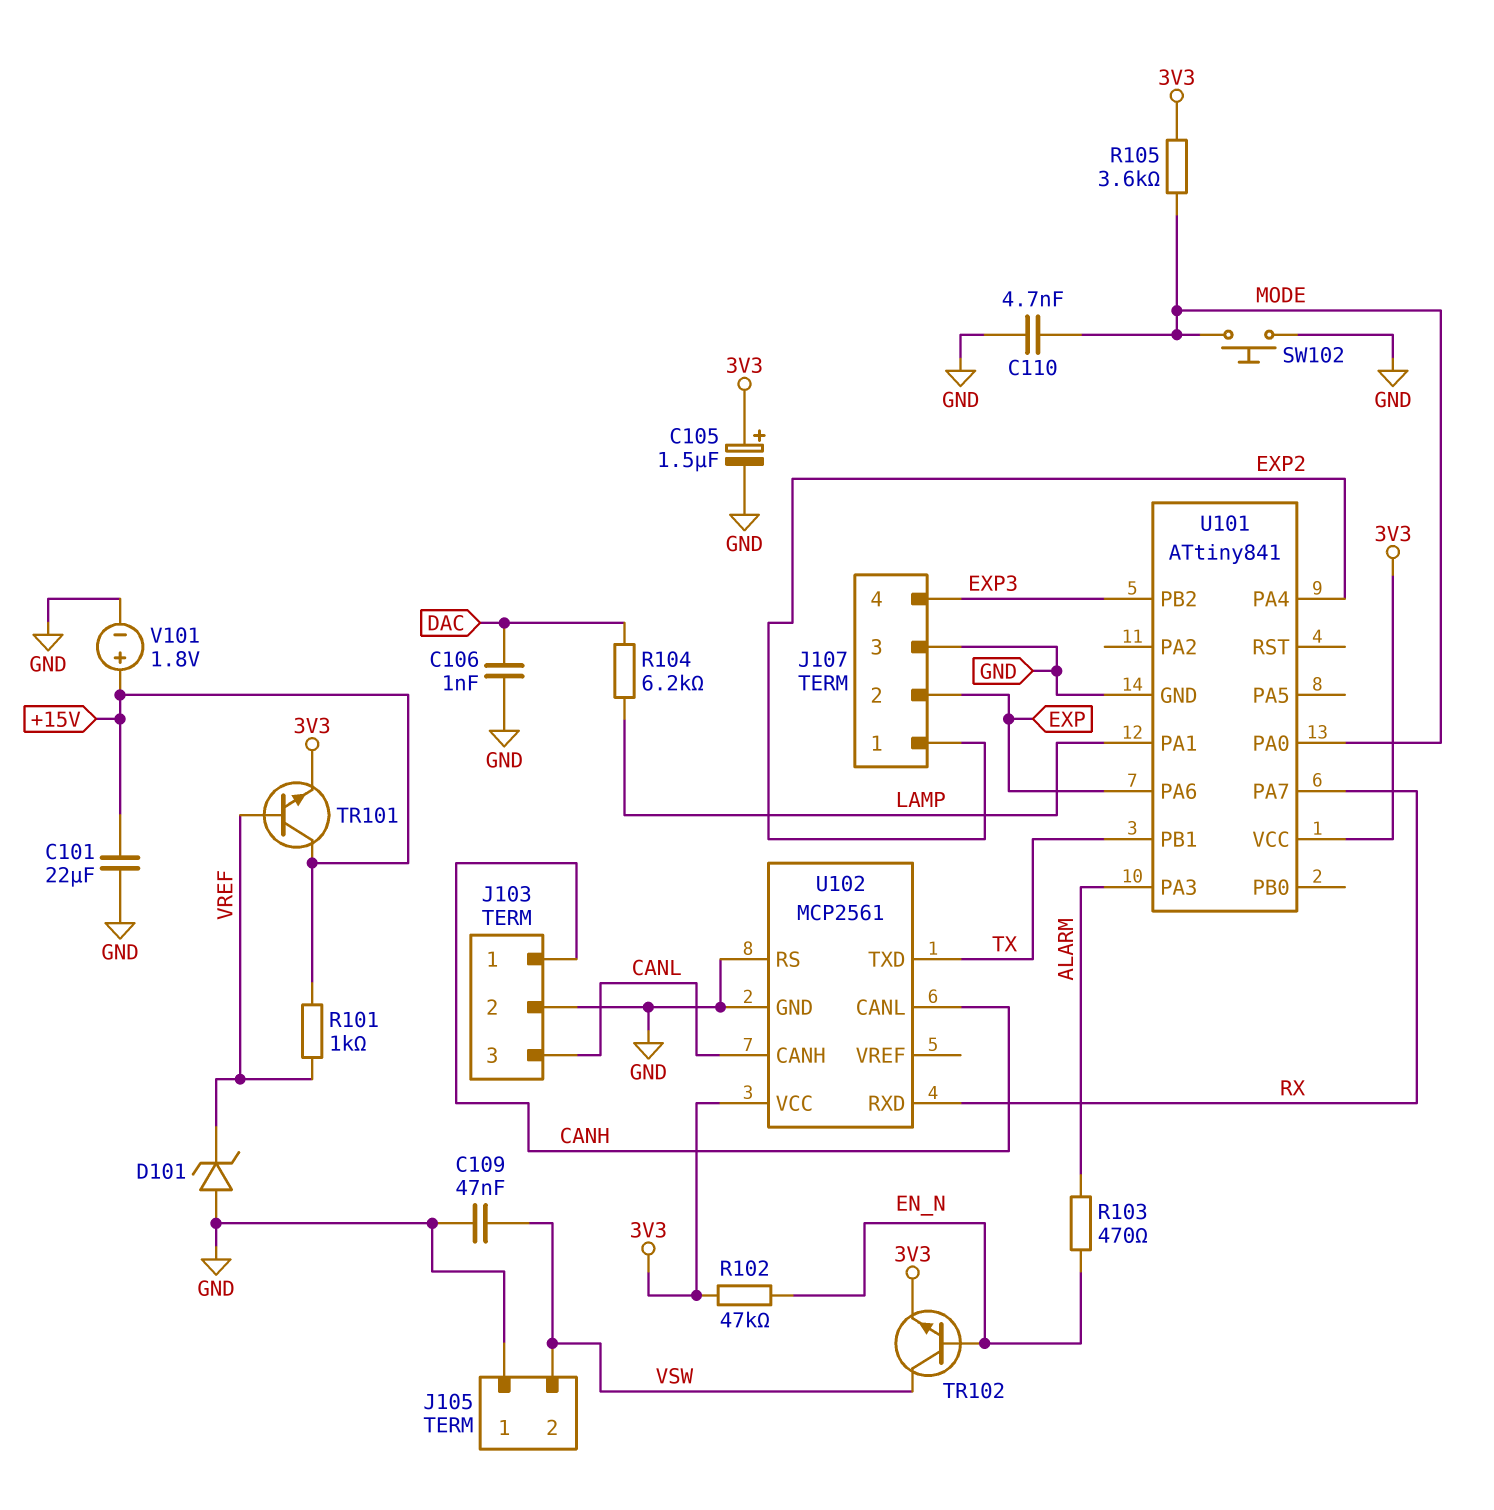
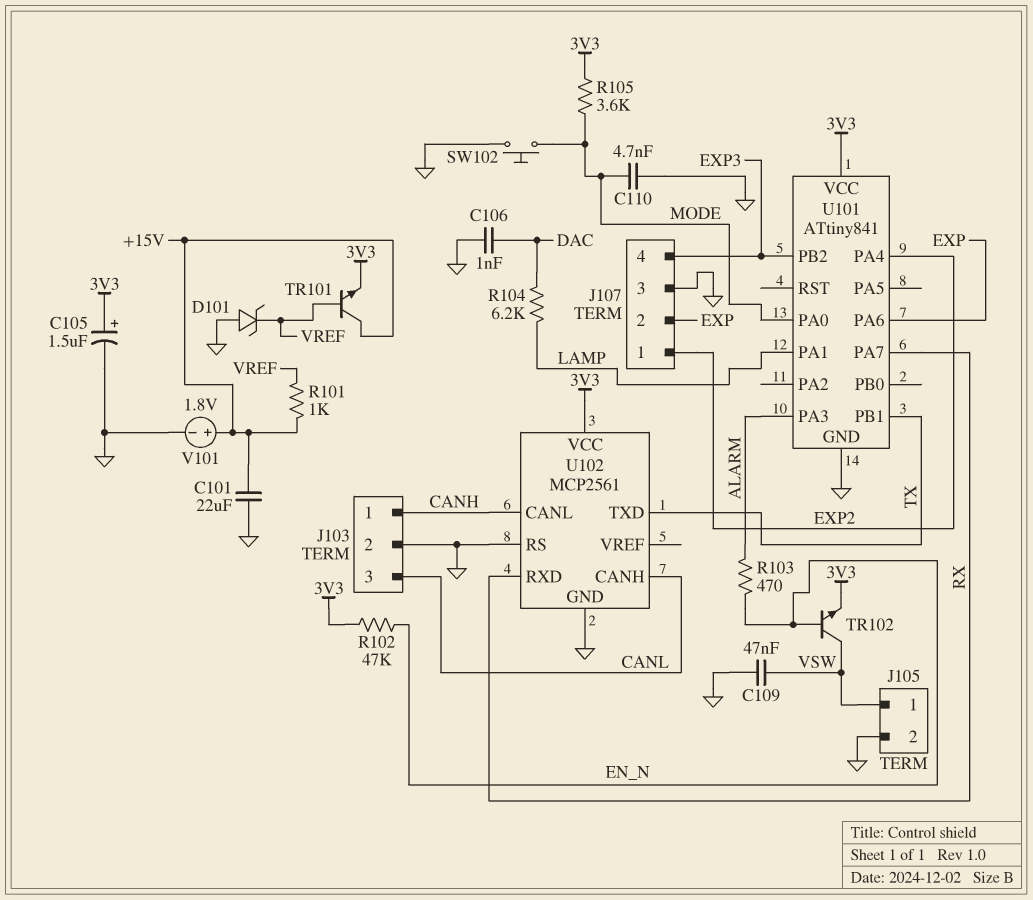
J105 pin 1: GND -> VSW
J105 pin 2: VSW -> GND

